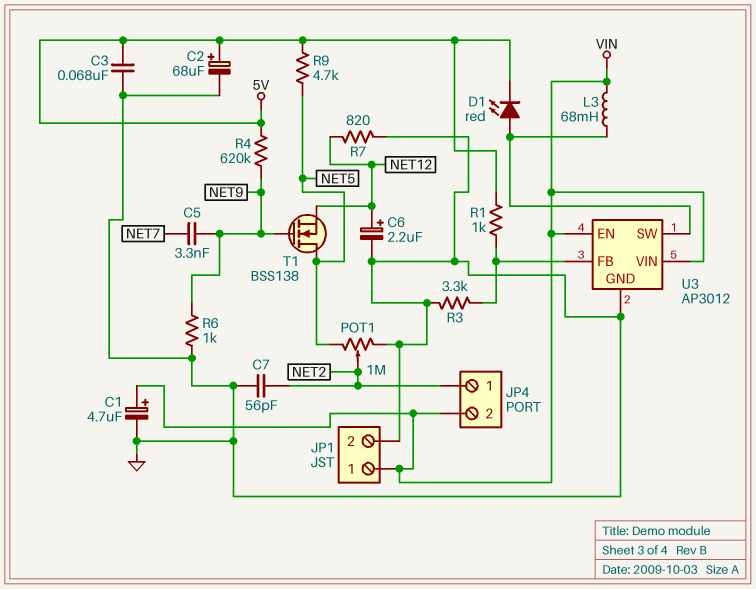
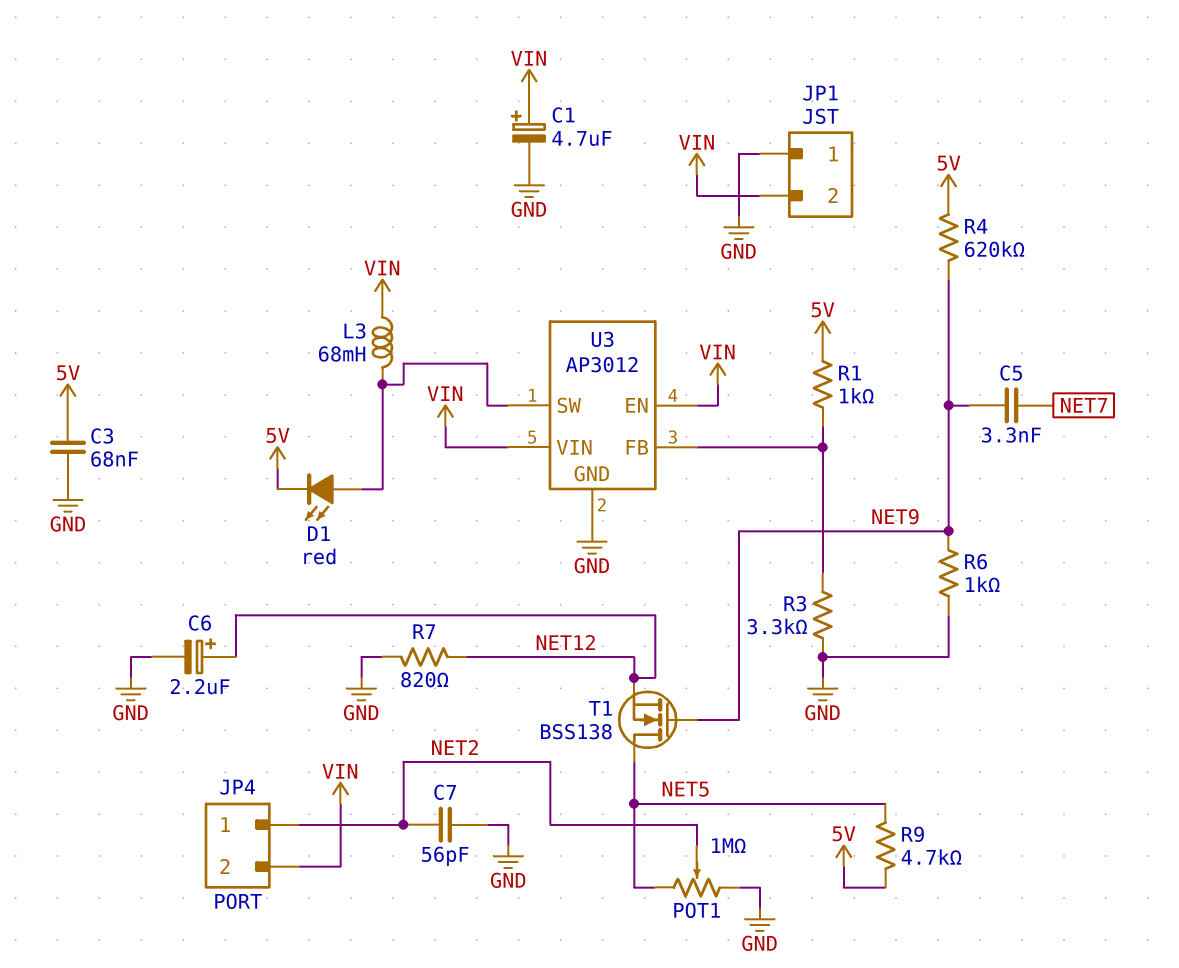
C2: 68uF (plus 5V, minus GND) -> none
JP1 pin 1: VIN -> GND
JP1 pin 2: GND -> VIN

